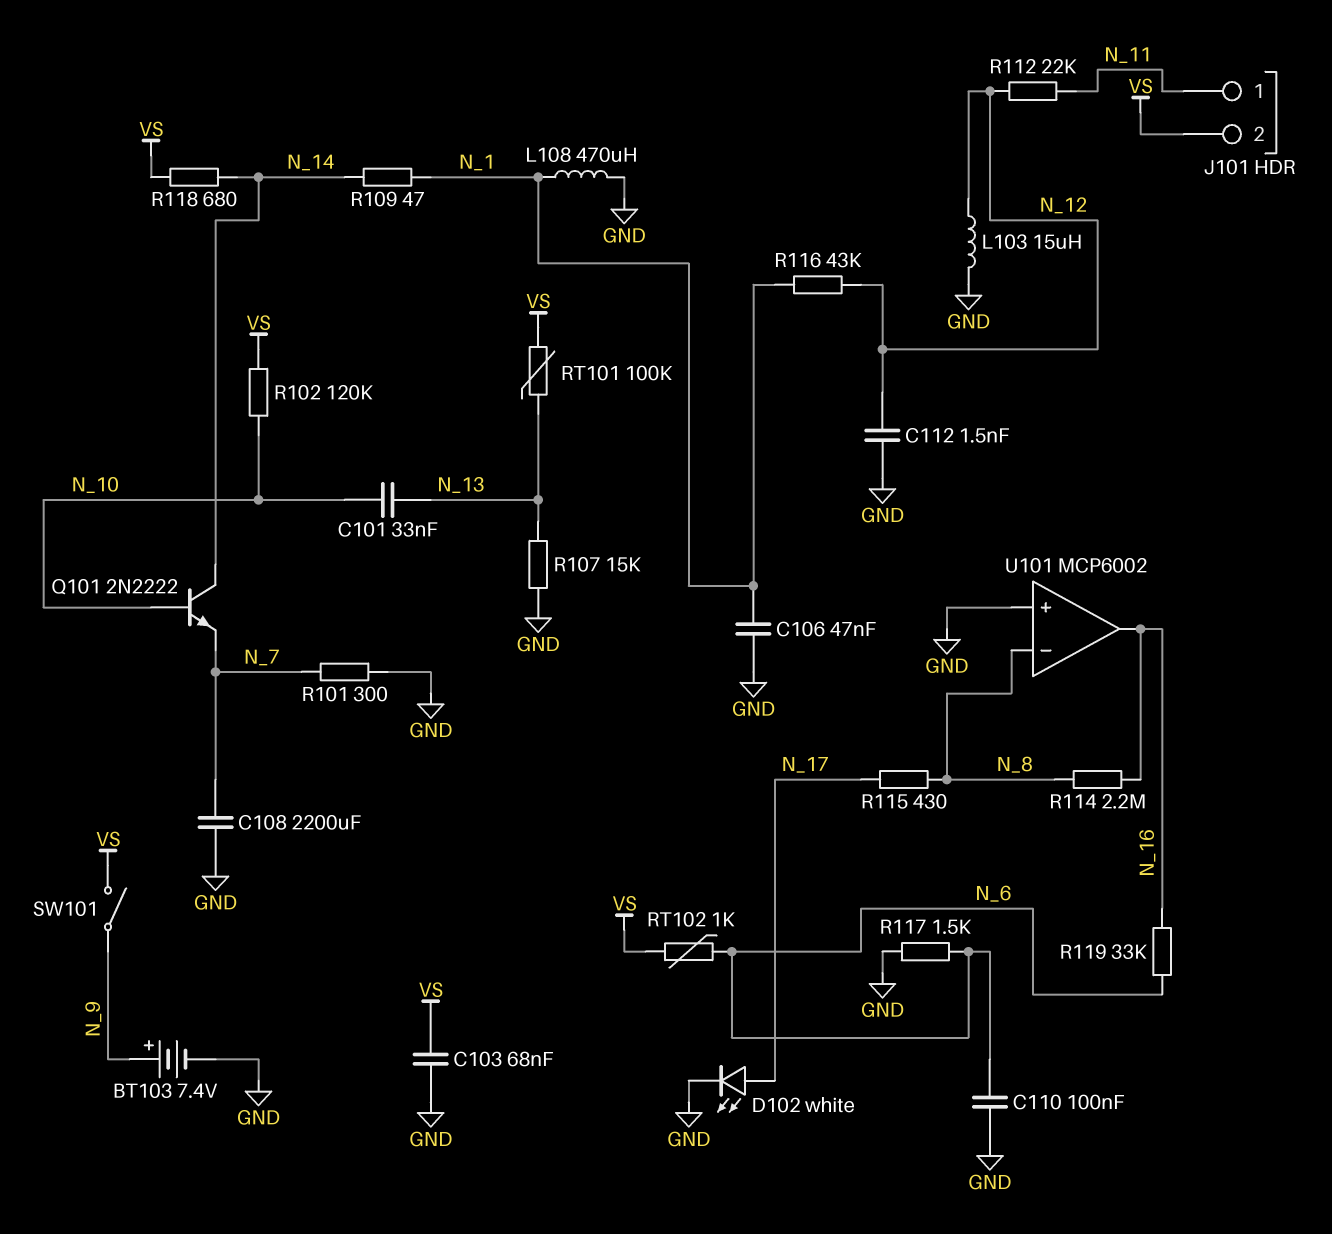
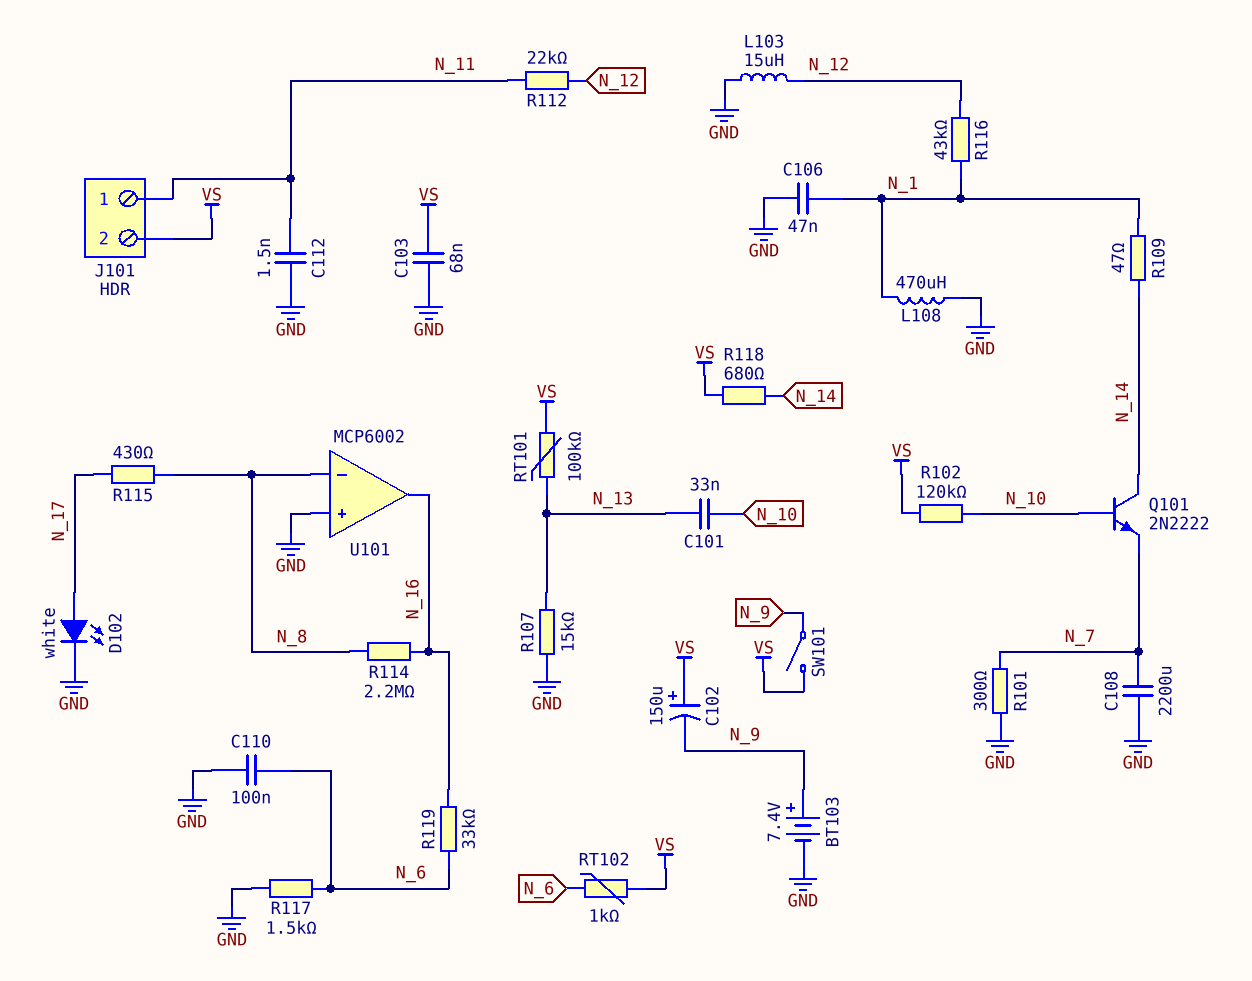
C102: none -> 150uF (plus VS, minus N_9)
C112: 1.5nF (GND, N_12) -> 1.5nF (GND, N_11)

